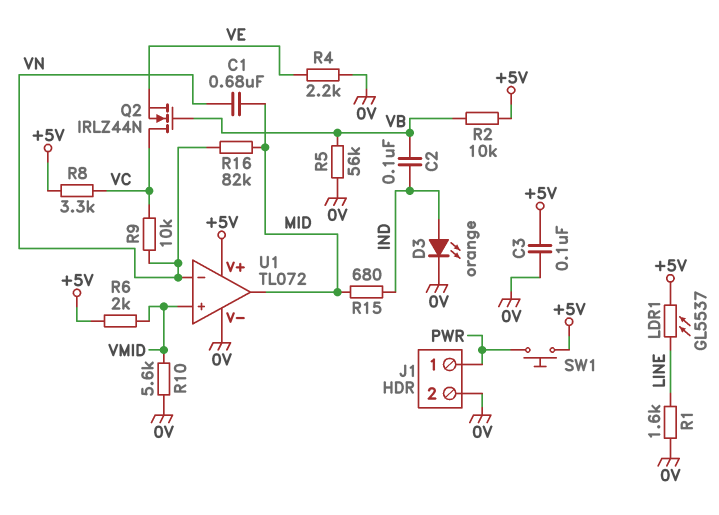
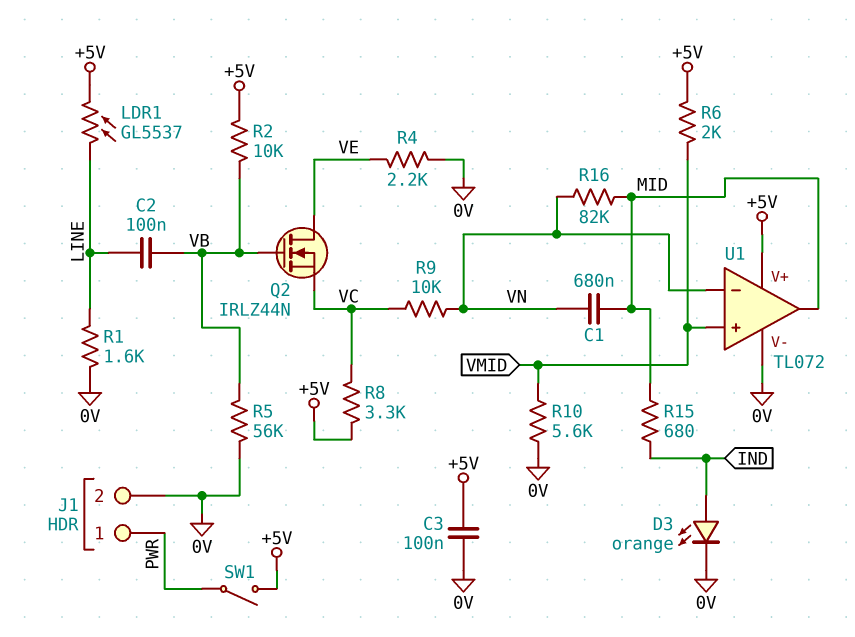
C2: 100nF (IND, VB) -> 100nF (LINE, VB)
Q2: NMOS IRLZ44N (G VB, D VC, S VE) -> NMOS IRLZ44N (G VB, D VE, S VC)
SW1: button (+5V, PWR) -> switch (+5V, PWR)

